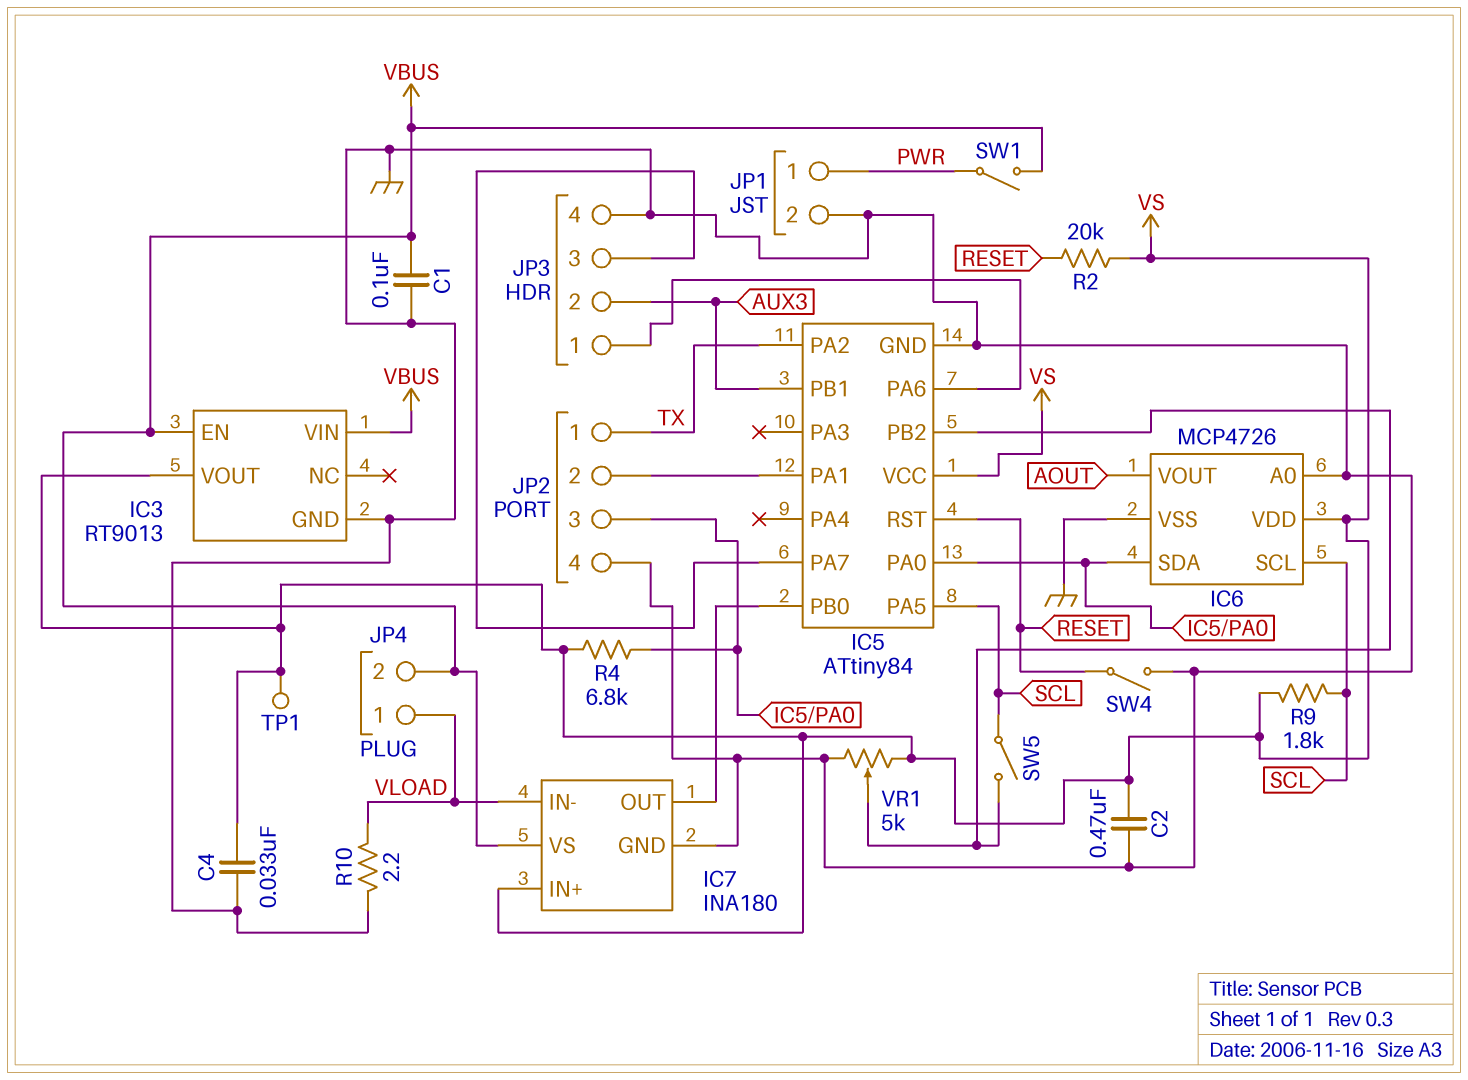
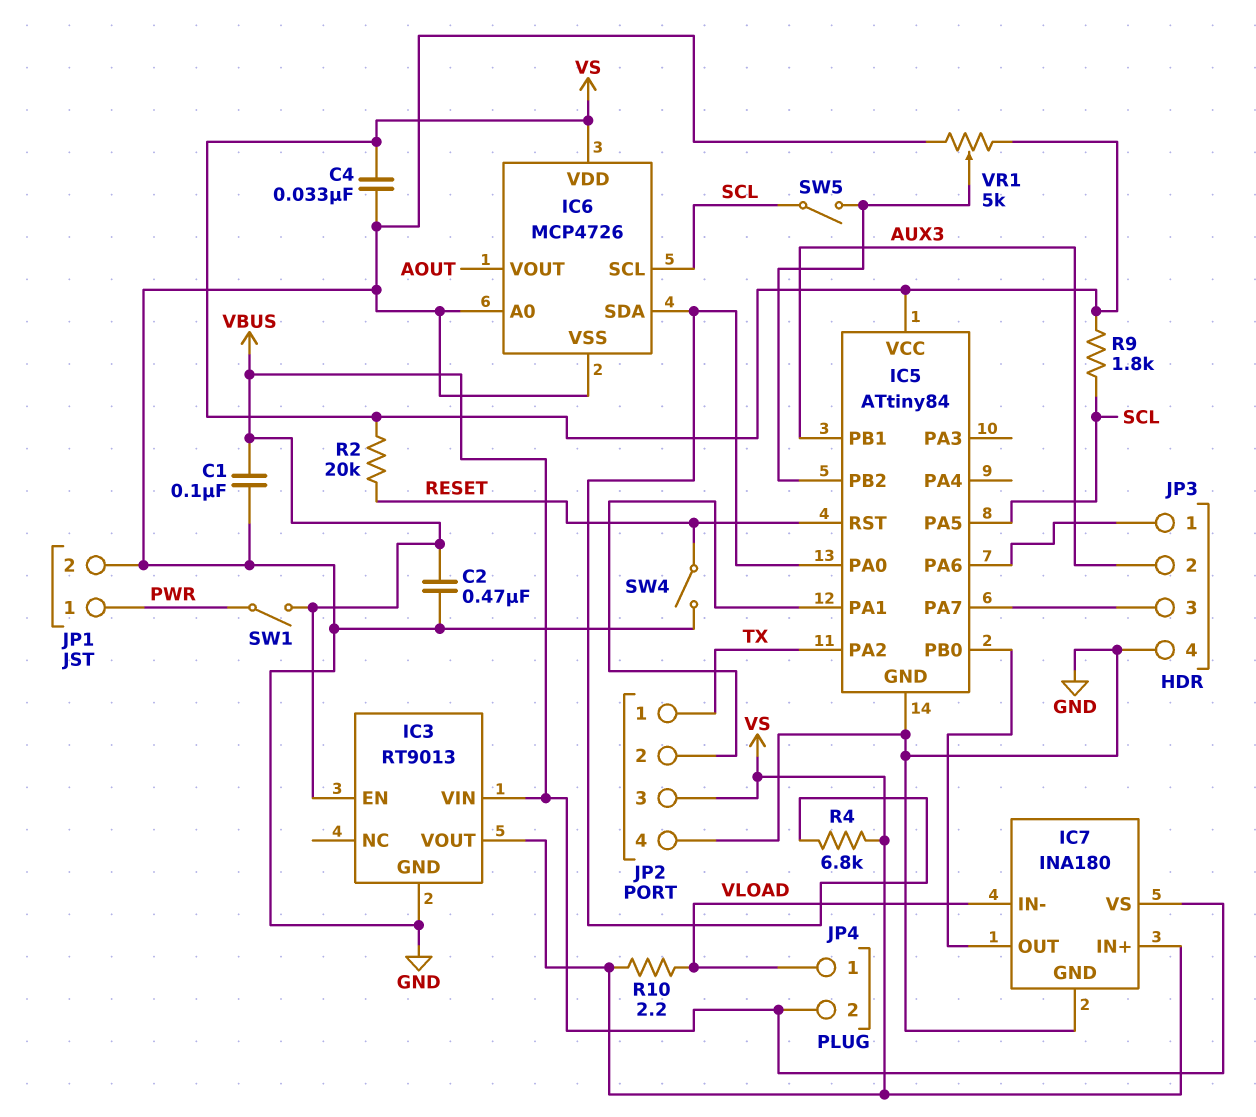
C2: 470nF (GND, VS) -> 470nF (GND, VBUS)
JP2 pin 3: IC5/PA0 -> VS
R10: 2.2 (GND, VLOAD) -> 2.2 (VLOAD, VS)
TP1: test point (VS) -> none

